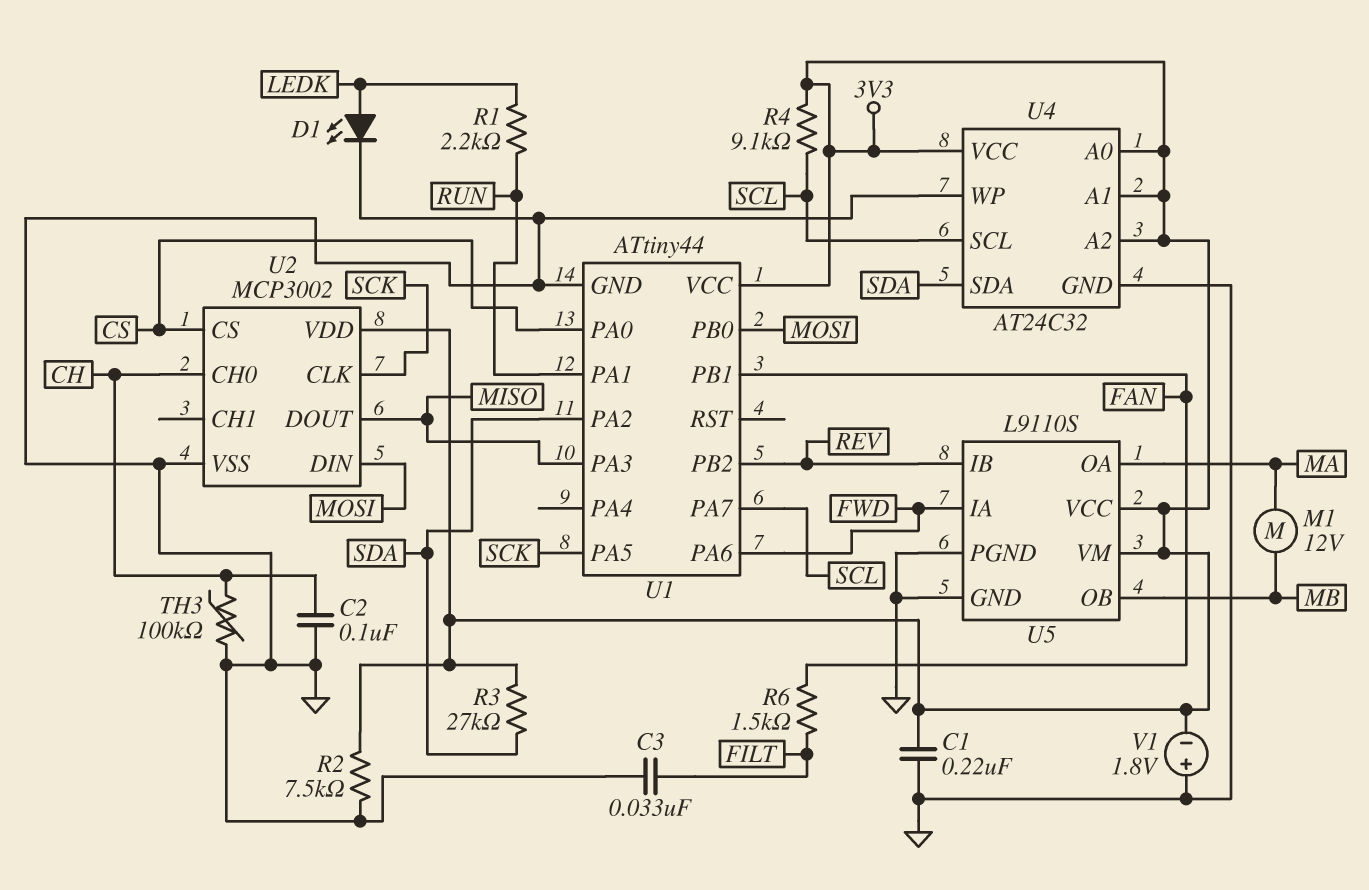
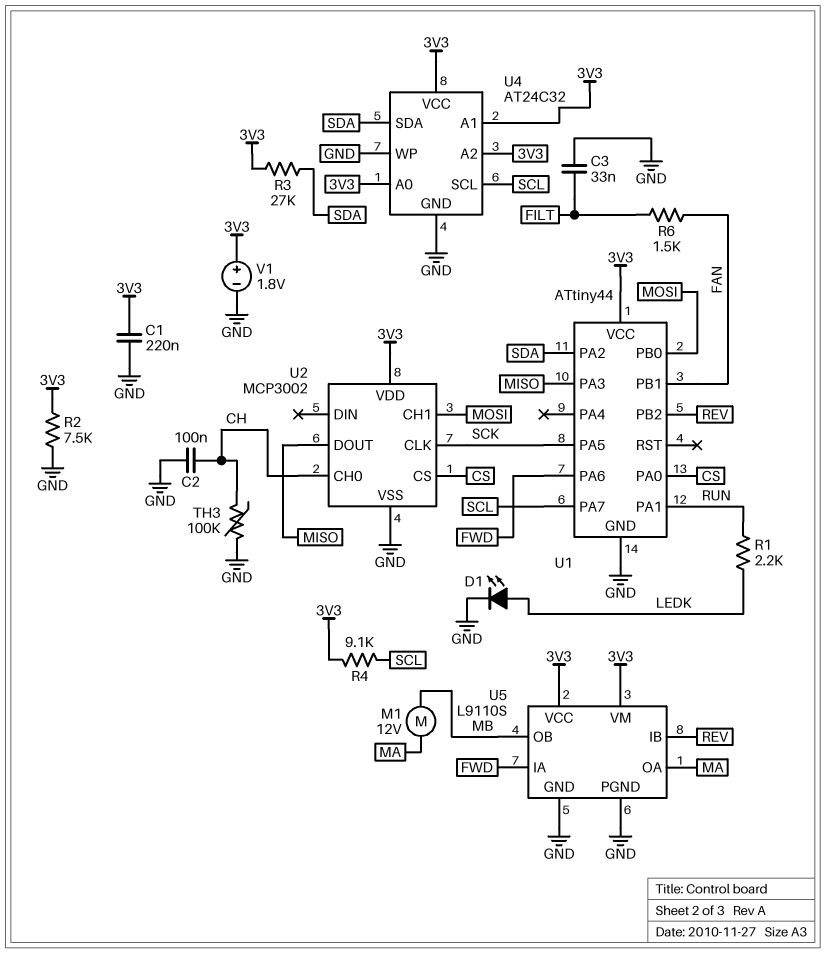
U2 pin CH1: none -> MOSI
U2 pin DIN: MOSI -> none
V1: 1.8V (plus GND, minus 3V3) -> 1.8V (plus 3V3, minus GND)

